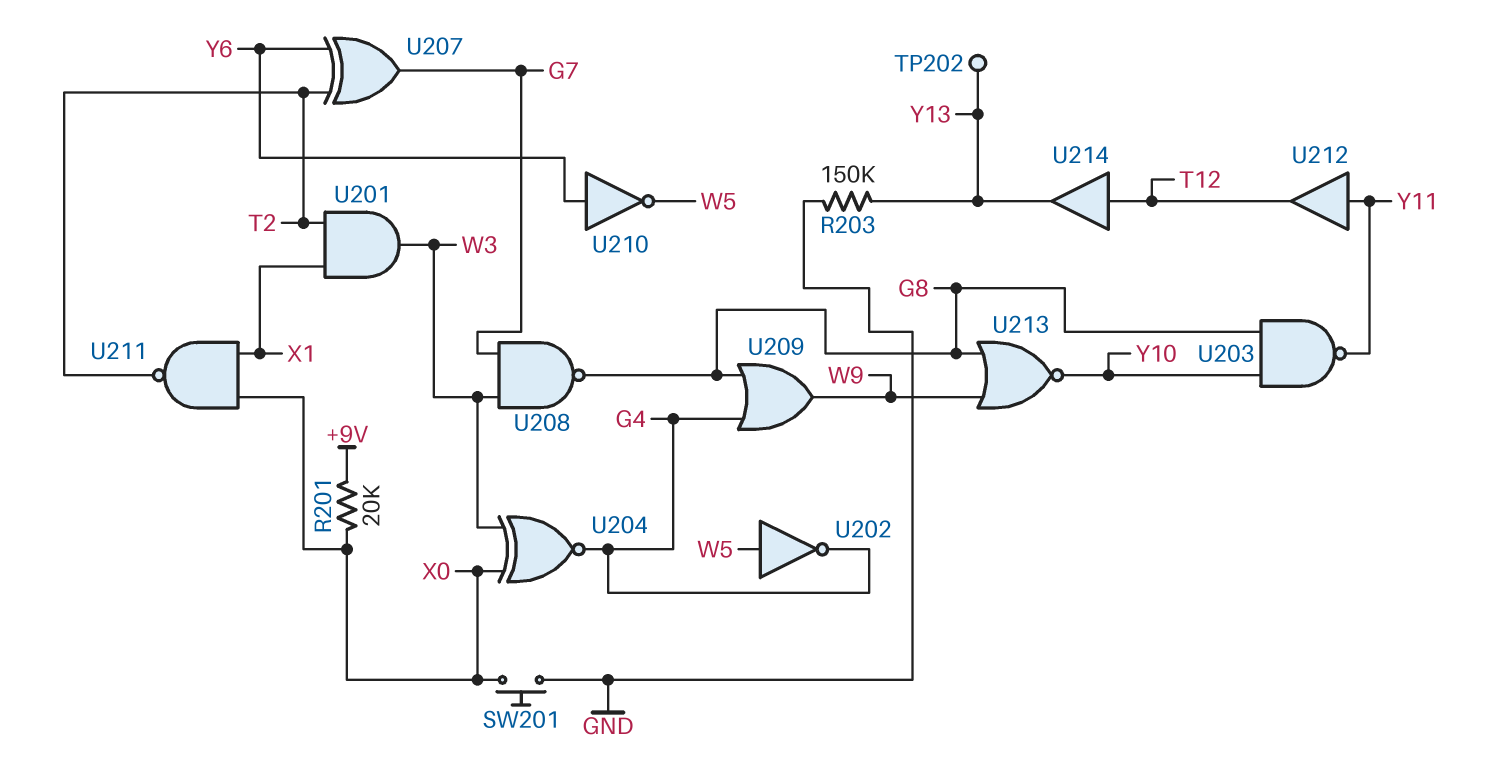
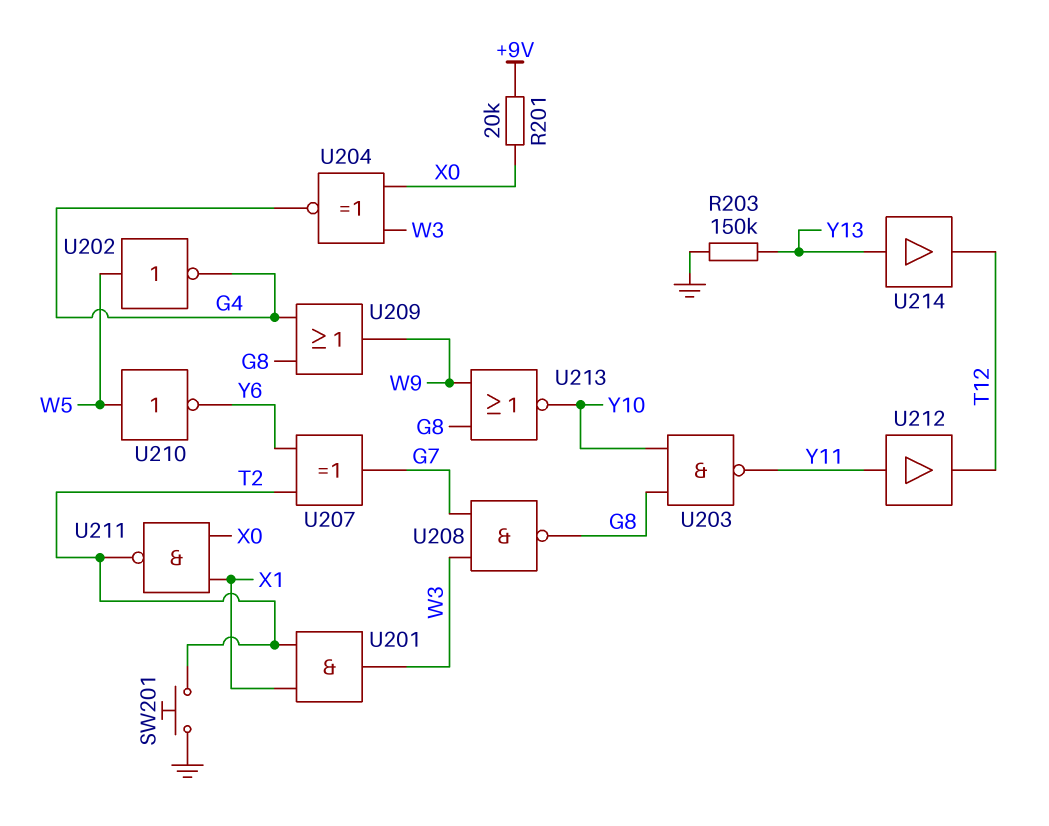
SW201: button (GND, X0) -> button (GND, T2)
TP202: test point (Y13) -> none
U210: NOT (in Y6, out W5) -> NOT (in W5, out Y6)
U214: buffer (in T12, out Y13) -> buffer (in Y13, out T12)

